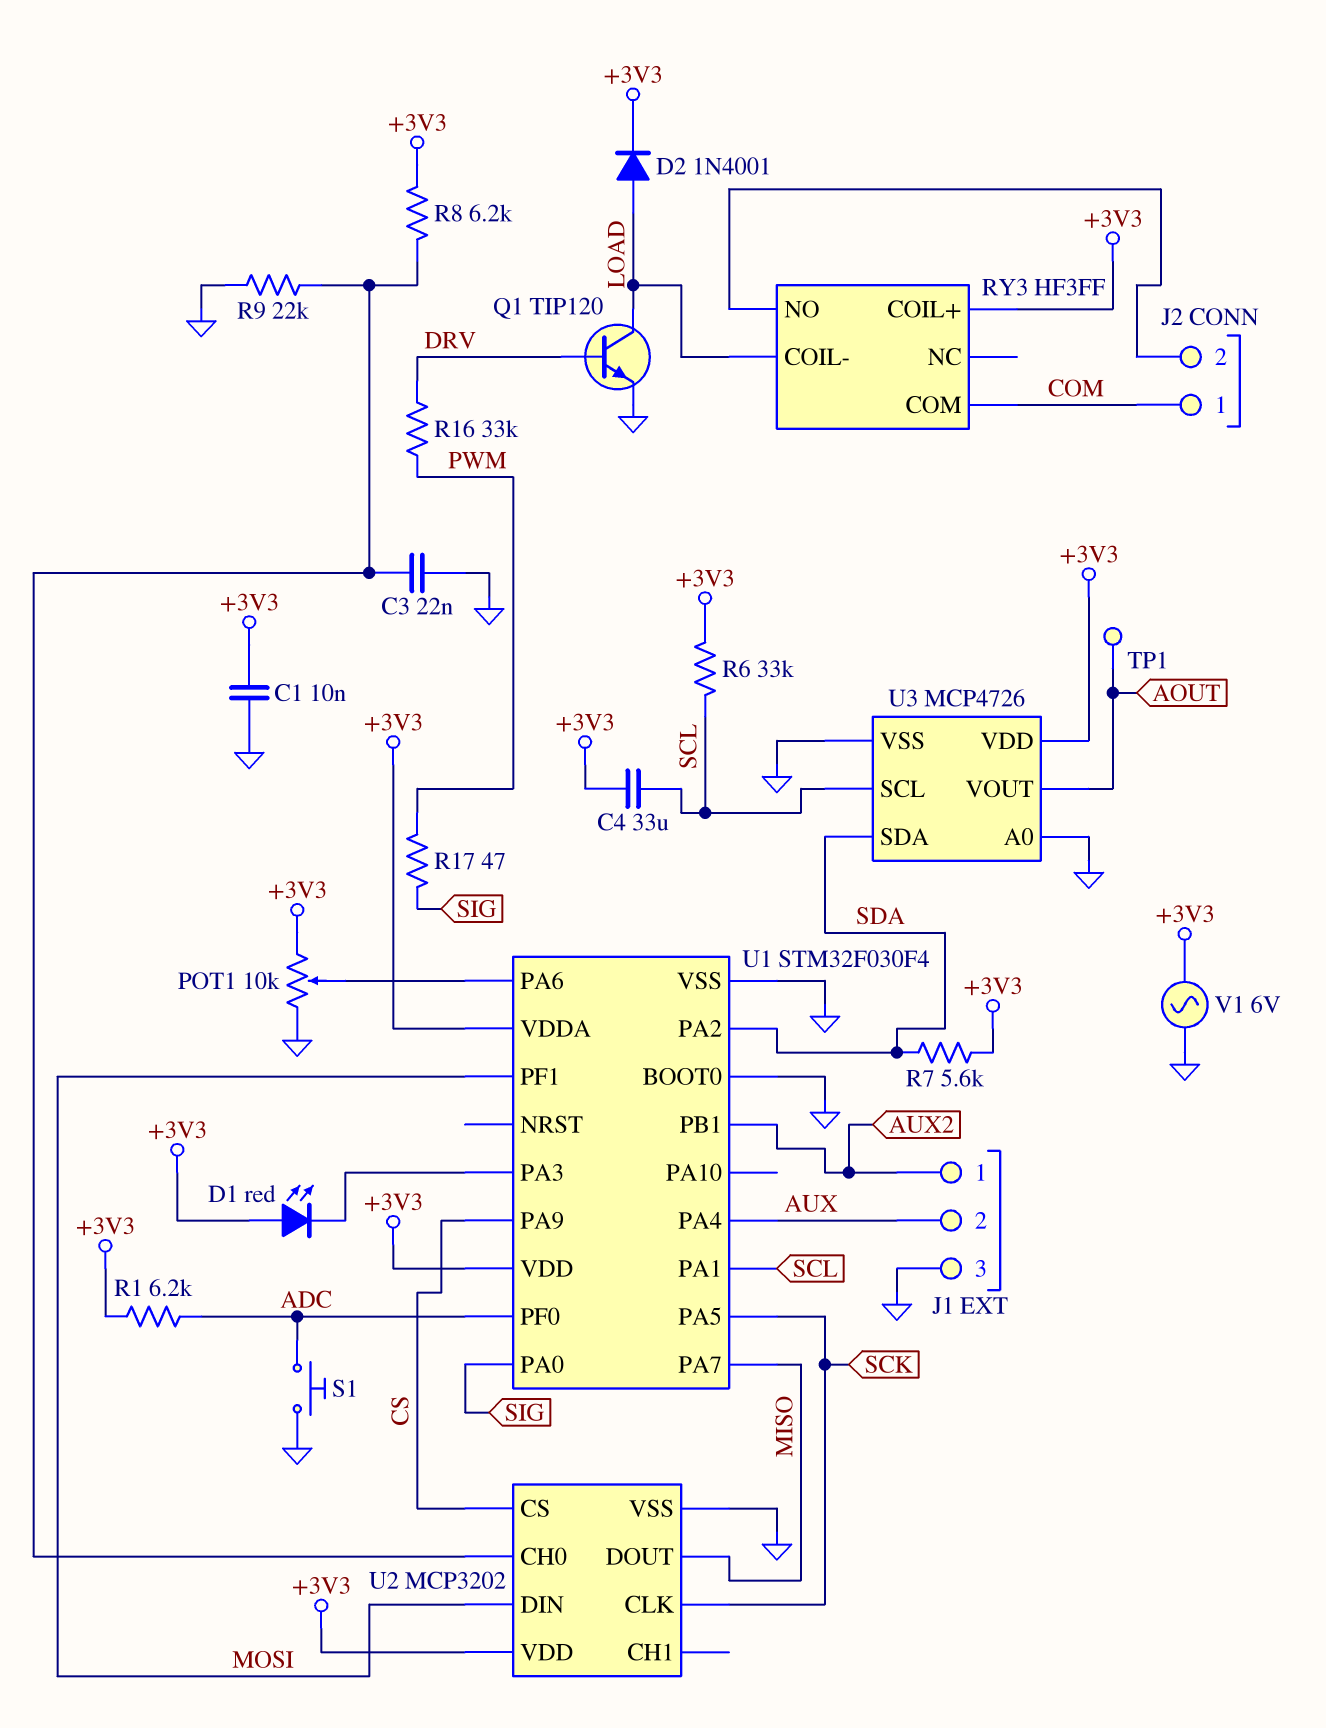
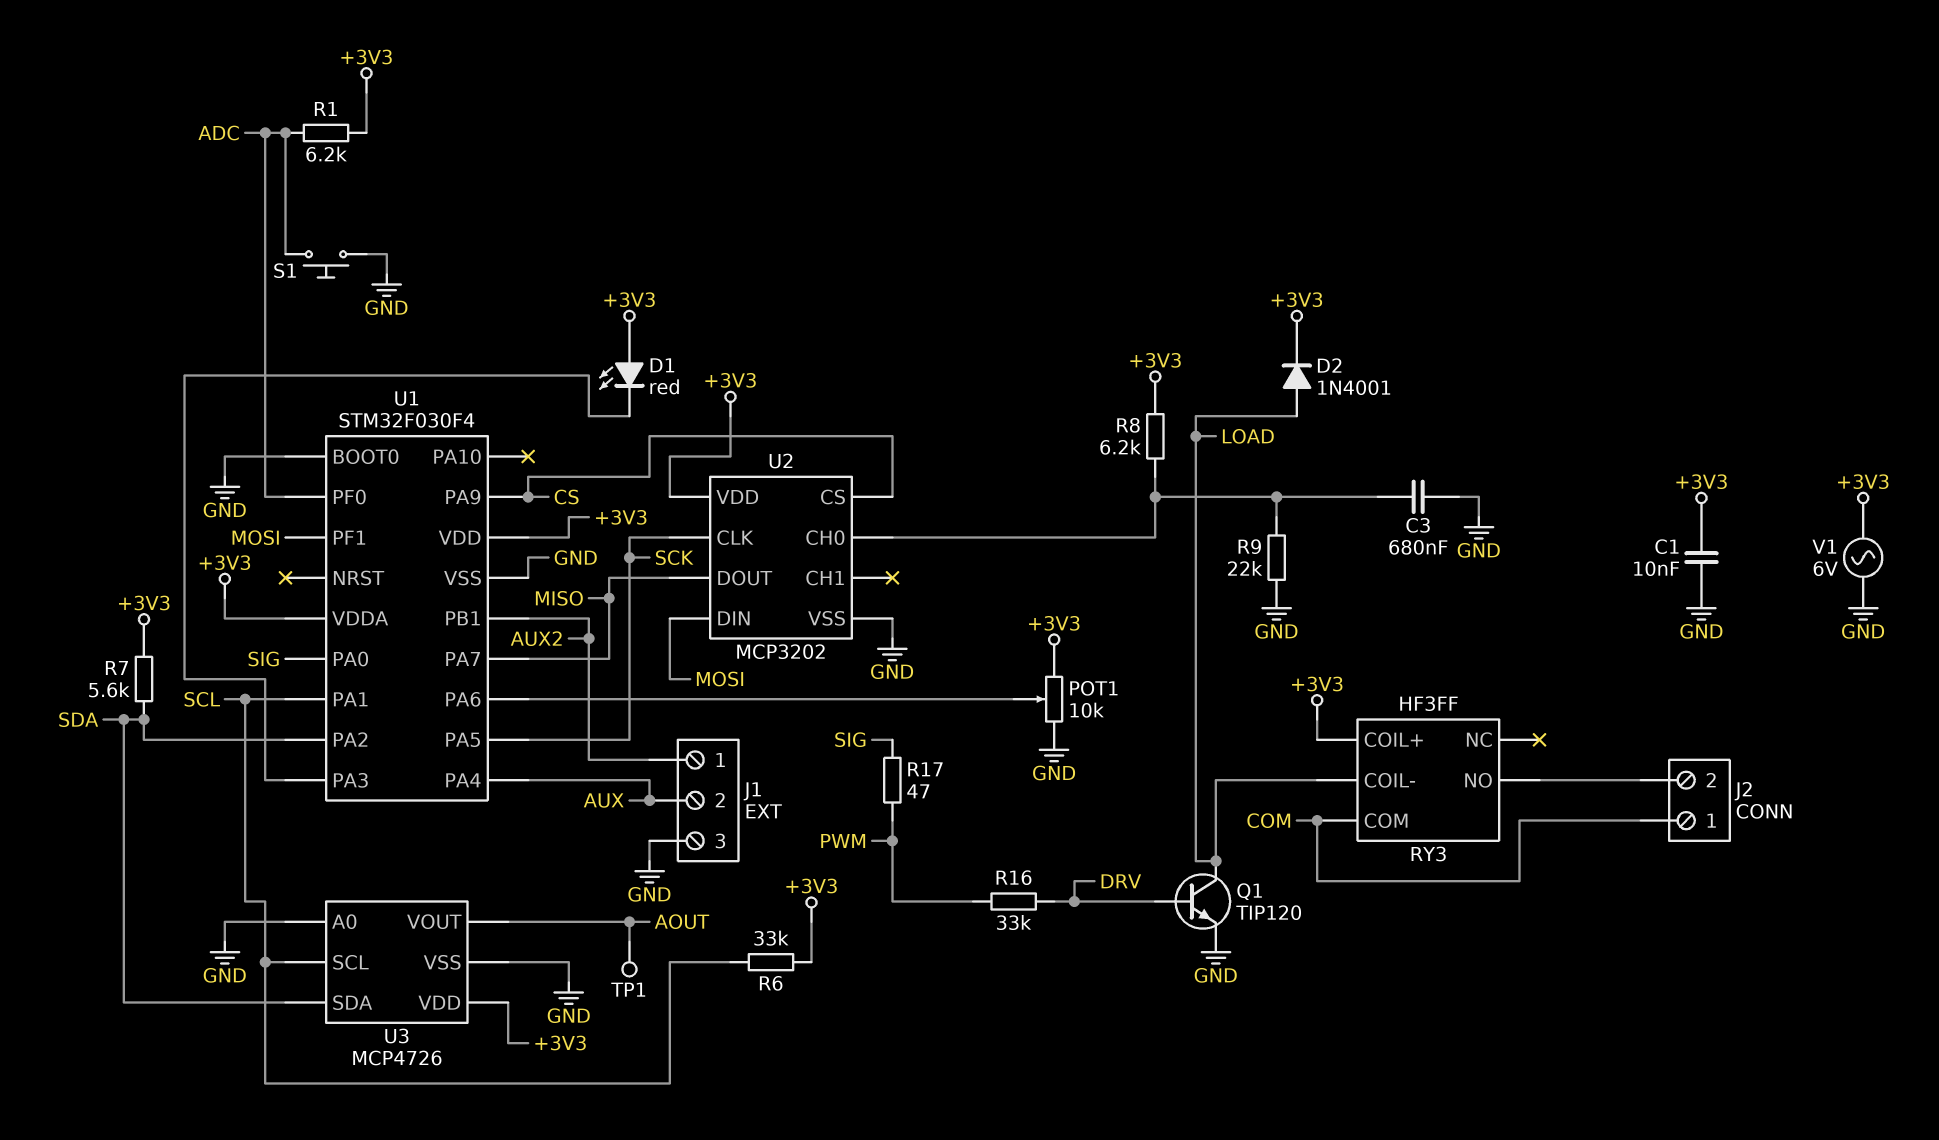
C3: 22nF (GND, U2/CH0) -> 680nF (GND, U2/CH0)
C4: 33uF (+3V3, SCL) -> none

